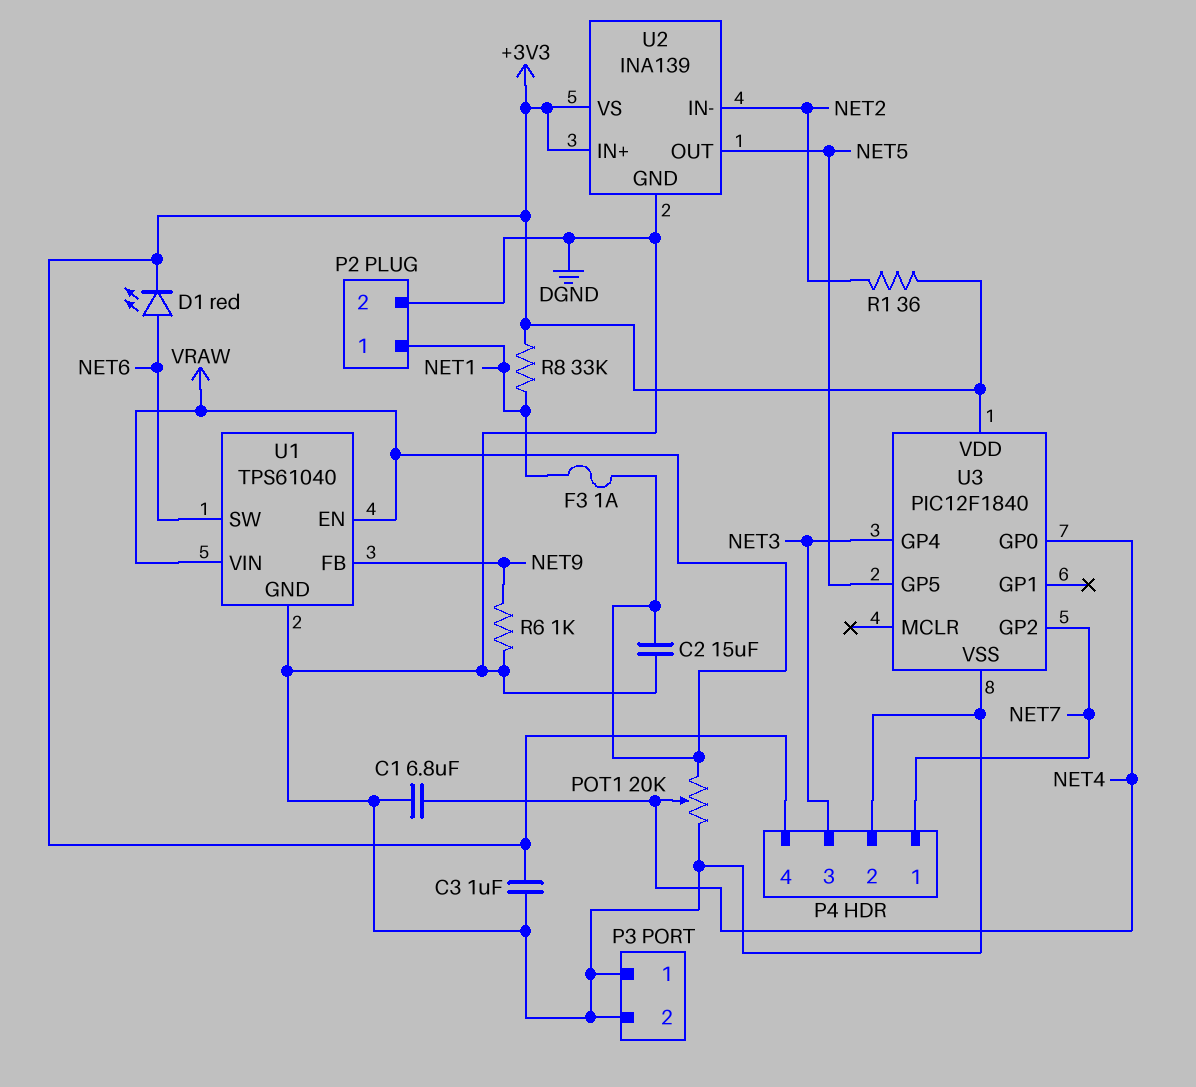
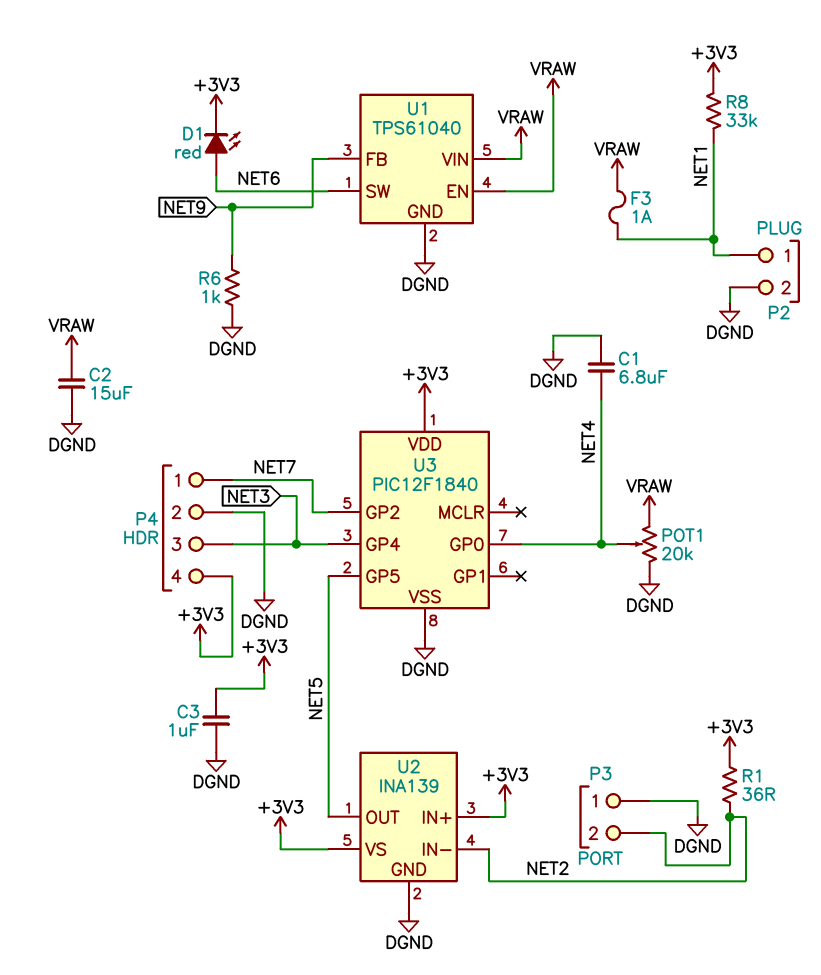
P3 pin 2: DGND -> NET2

